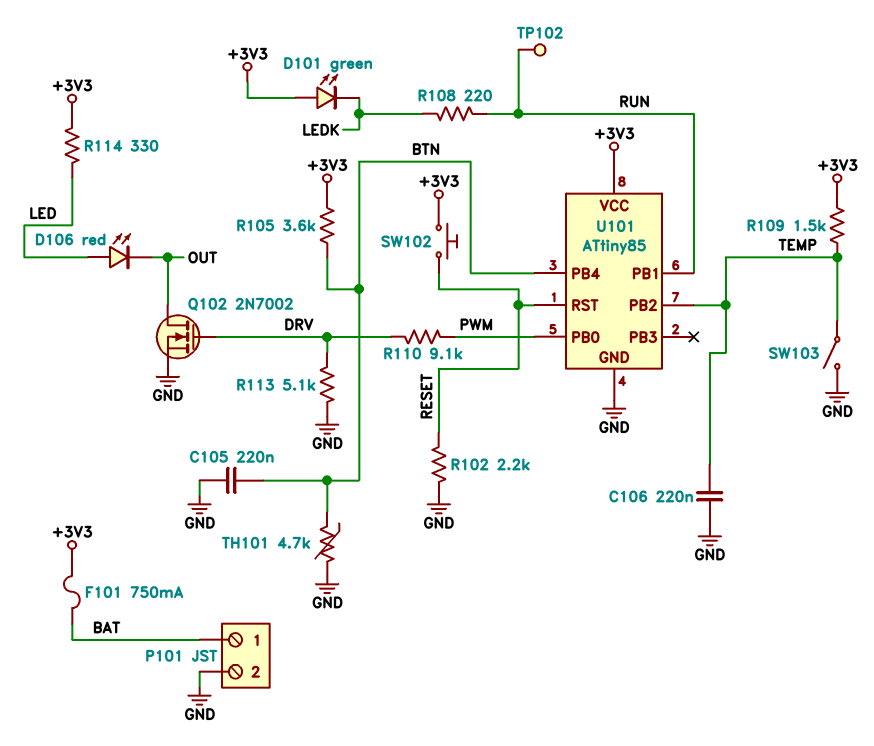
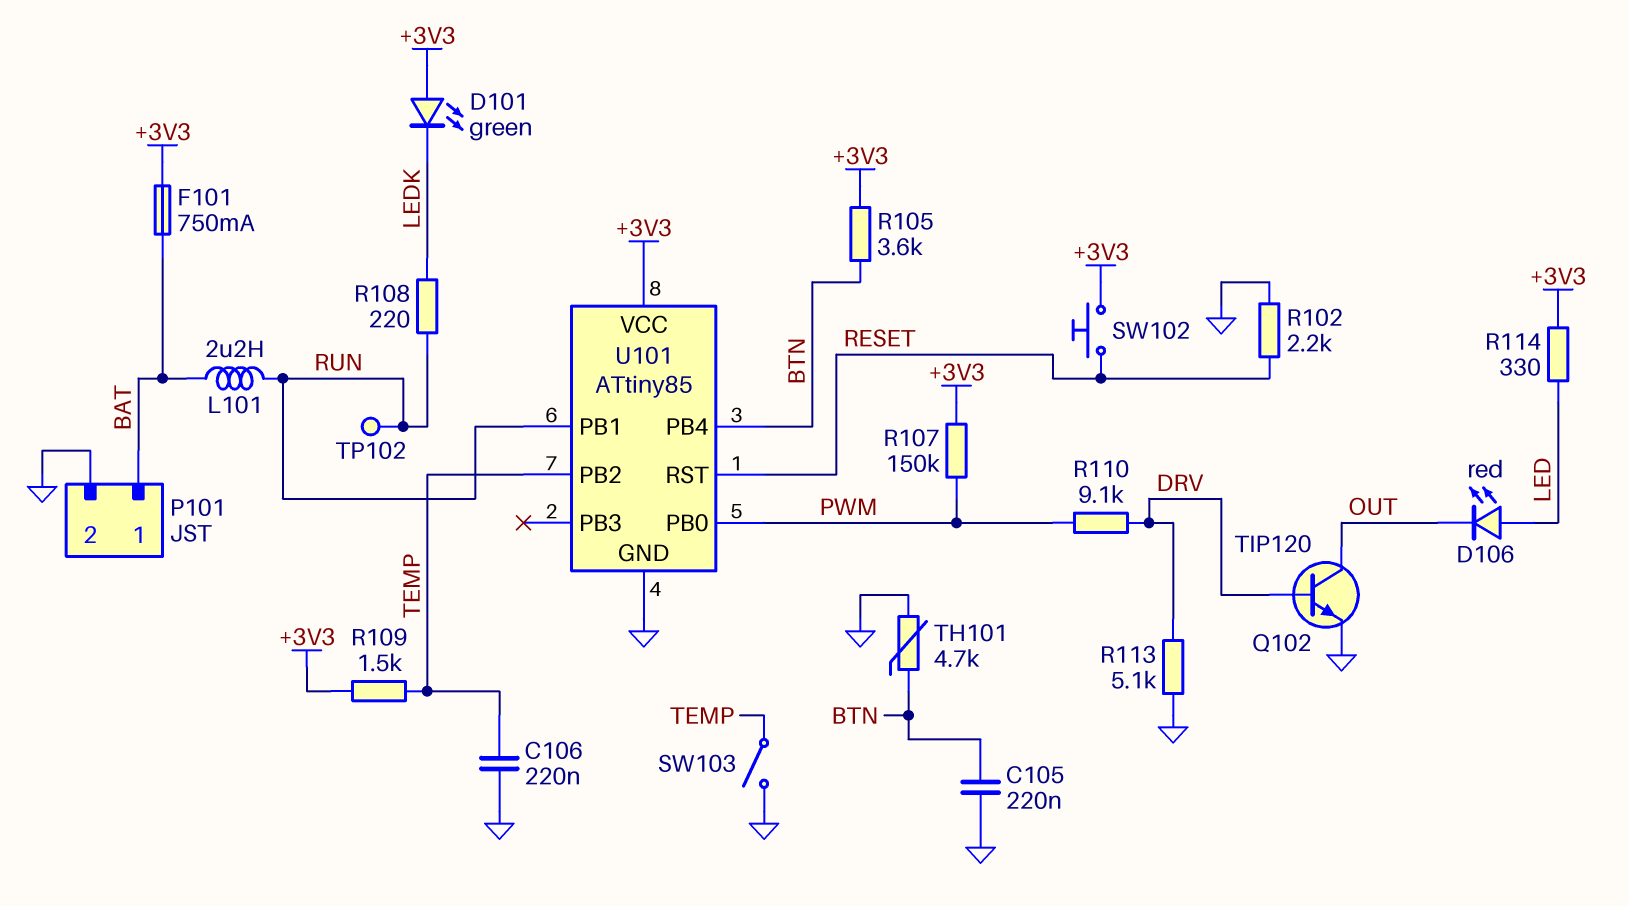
L101: none -> 2.2uH (BAT, RUN)
Q102: NMOS 2N7002 (G DRV, D OUT, S GND) -> NPN TIP120 (B DRV, C OUT, E GND)
R107: none -> 150k (+3V3, PWM)

